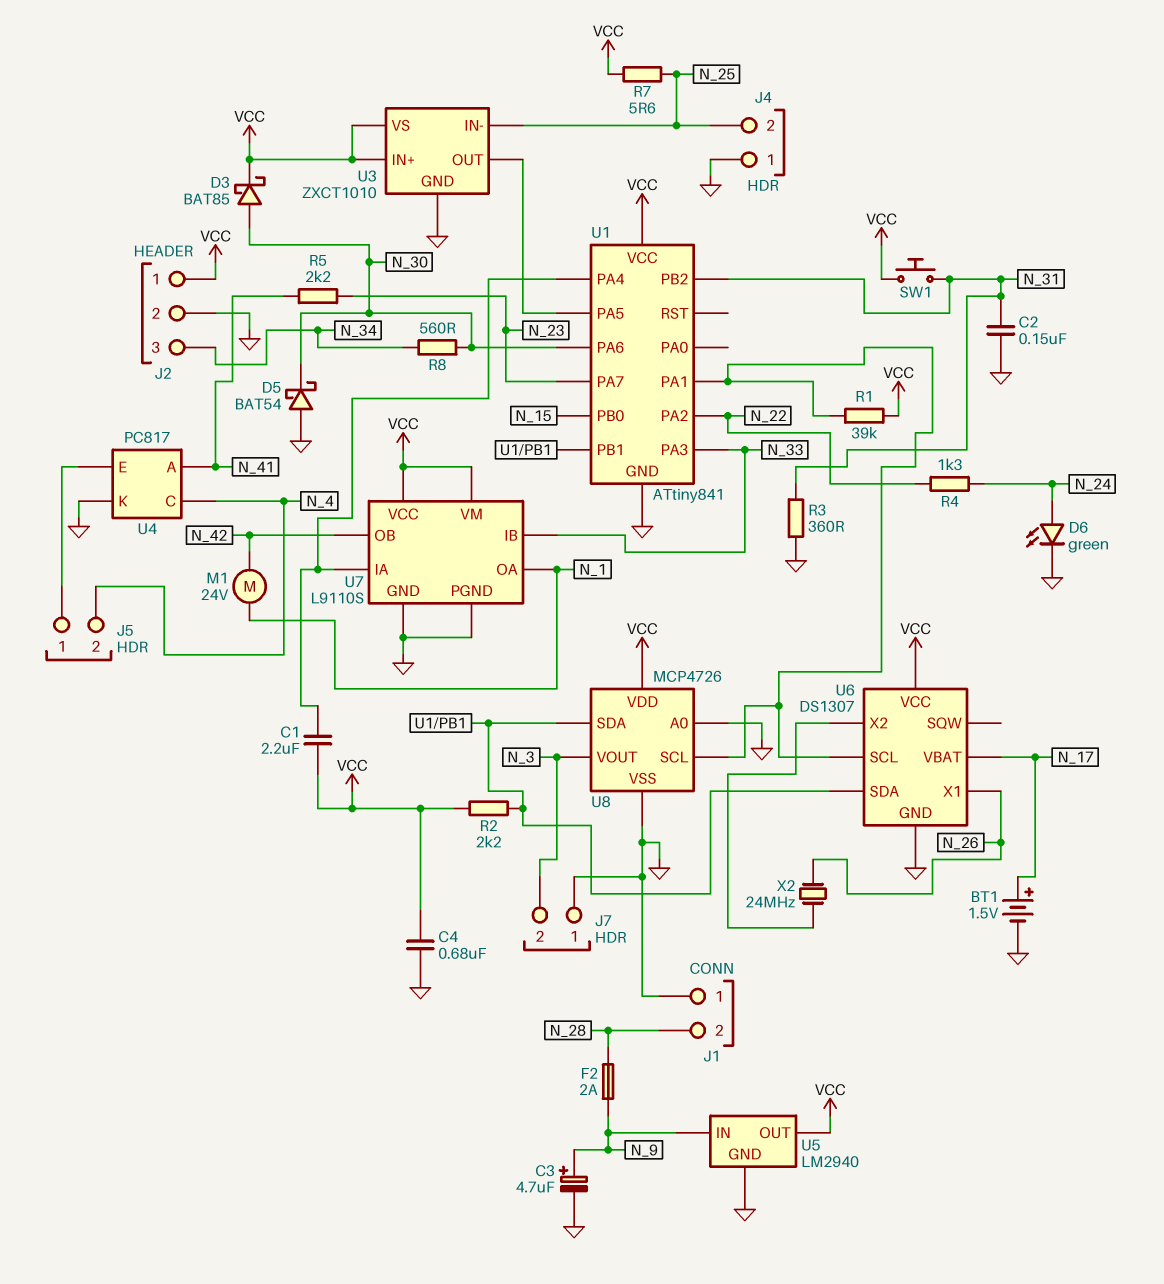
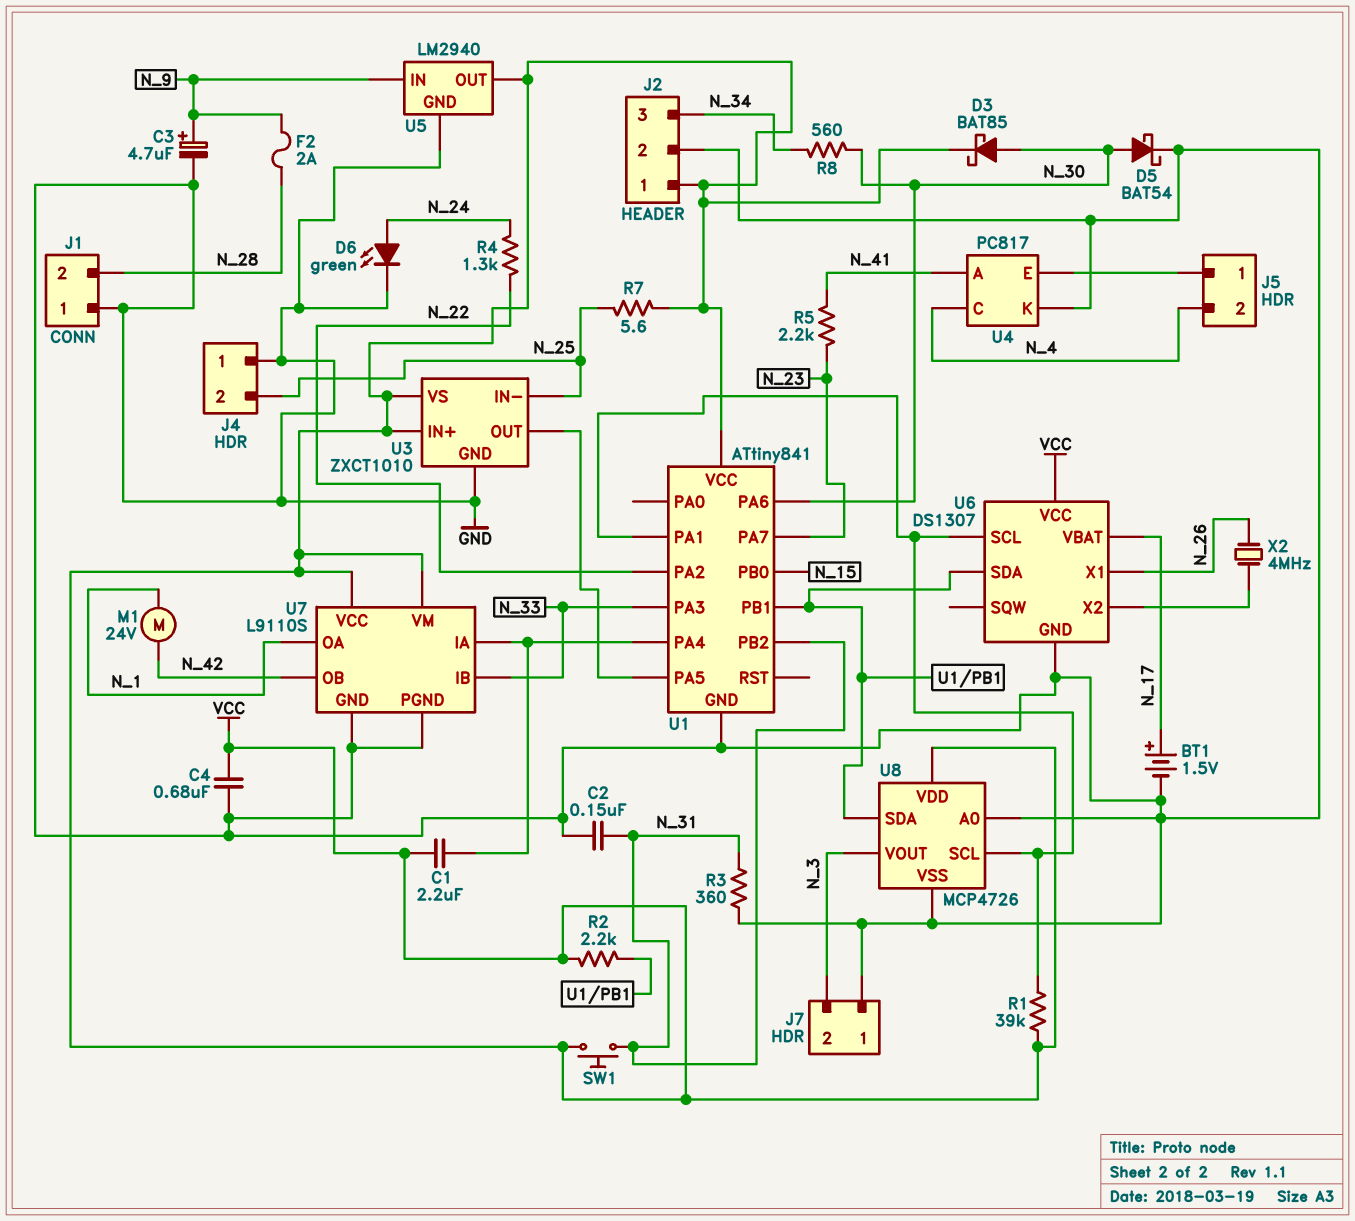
D5: schottky BAT54 (A GND, K N_30) -> schottky BAT54 (A N_30, K GND)
X2: 24MHz (N_26, U6/X2) -> 4MHz (N_26, U6/X2)

